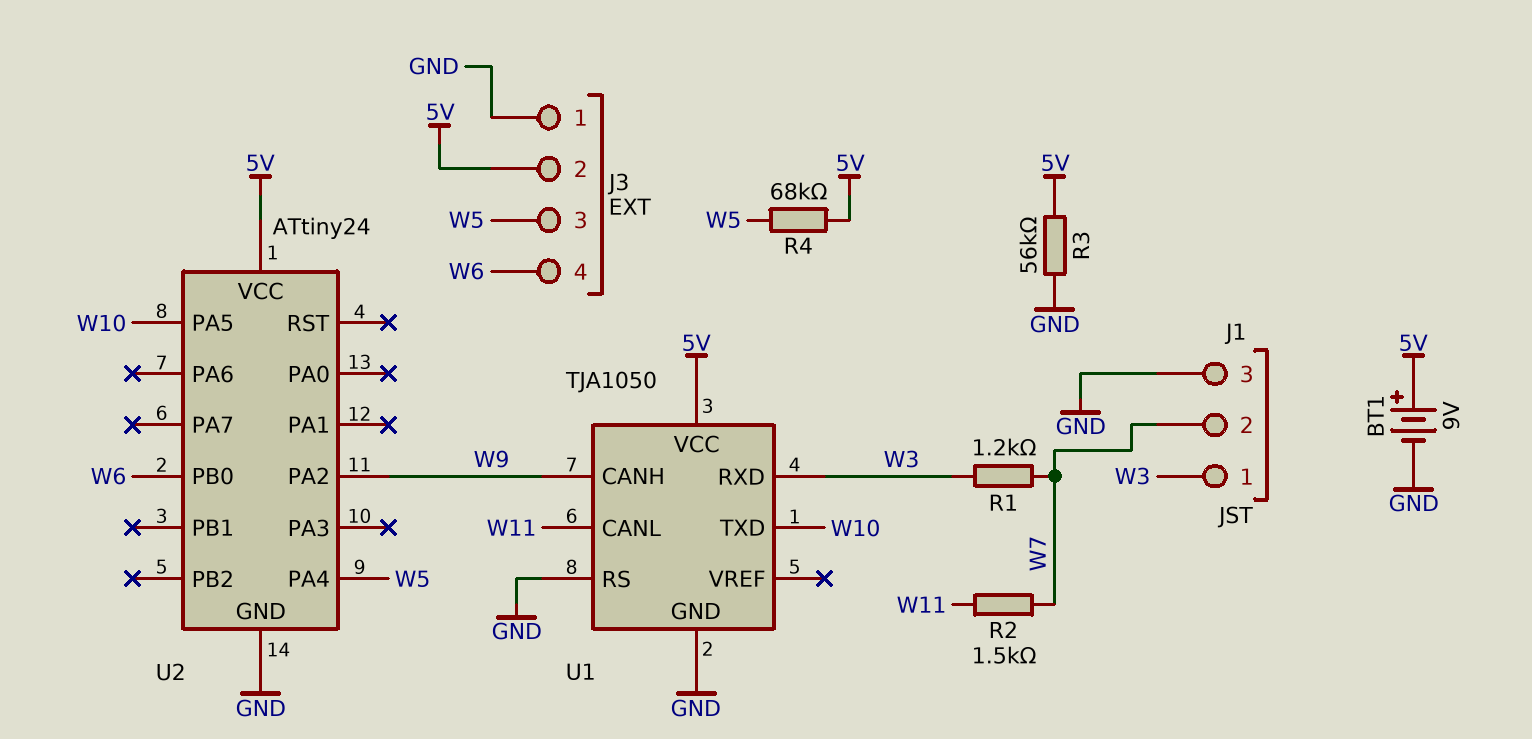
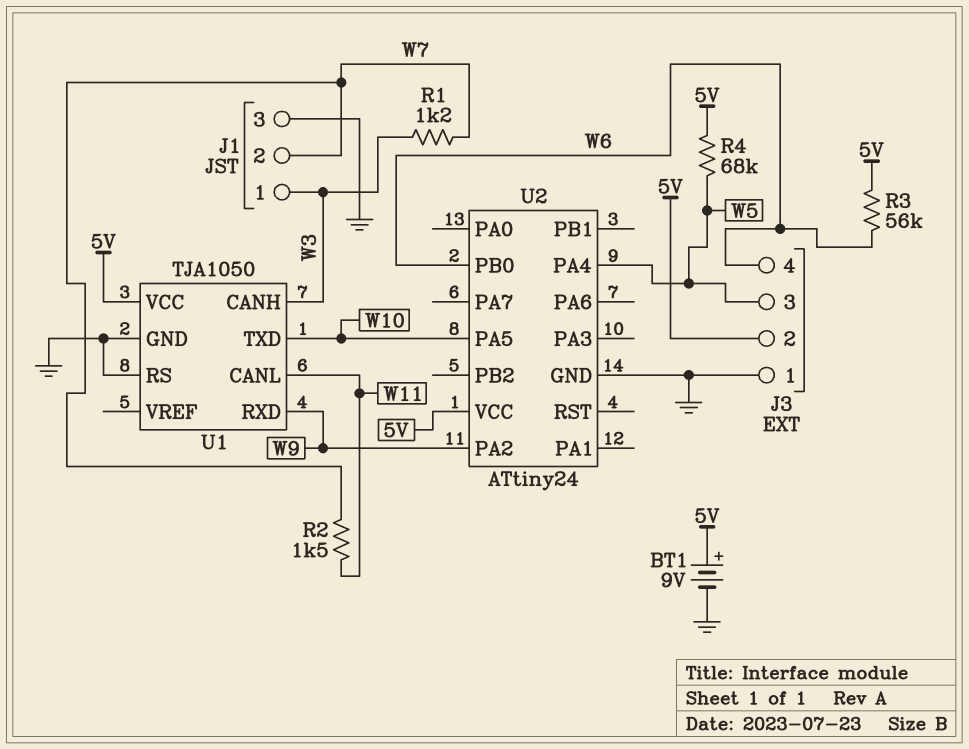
R3: 56k (5V, GND) -> 56k (5V, W6)
U1 pin CANH: W9 -> W3
U1 pin RXD: W3 -> W9

